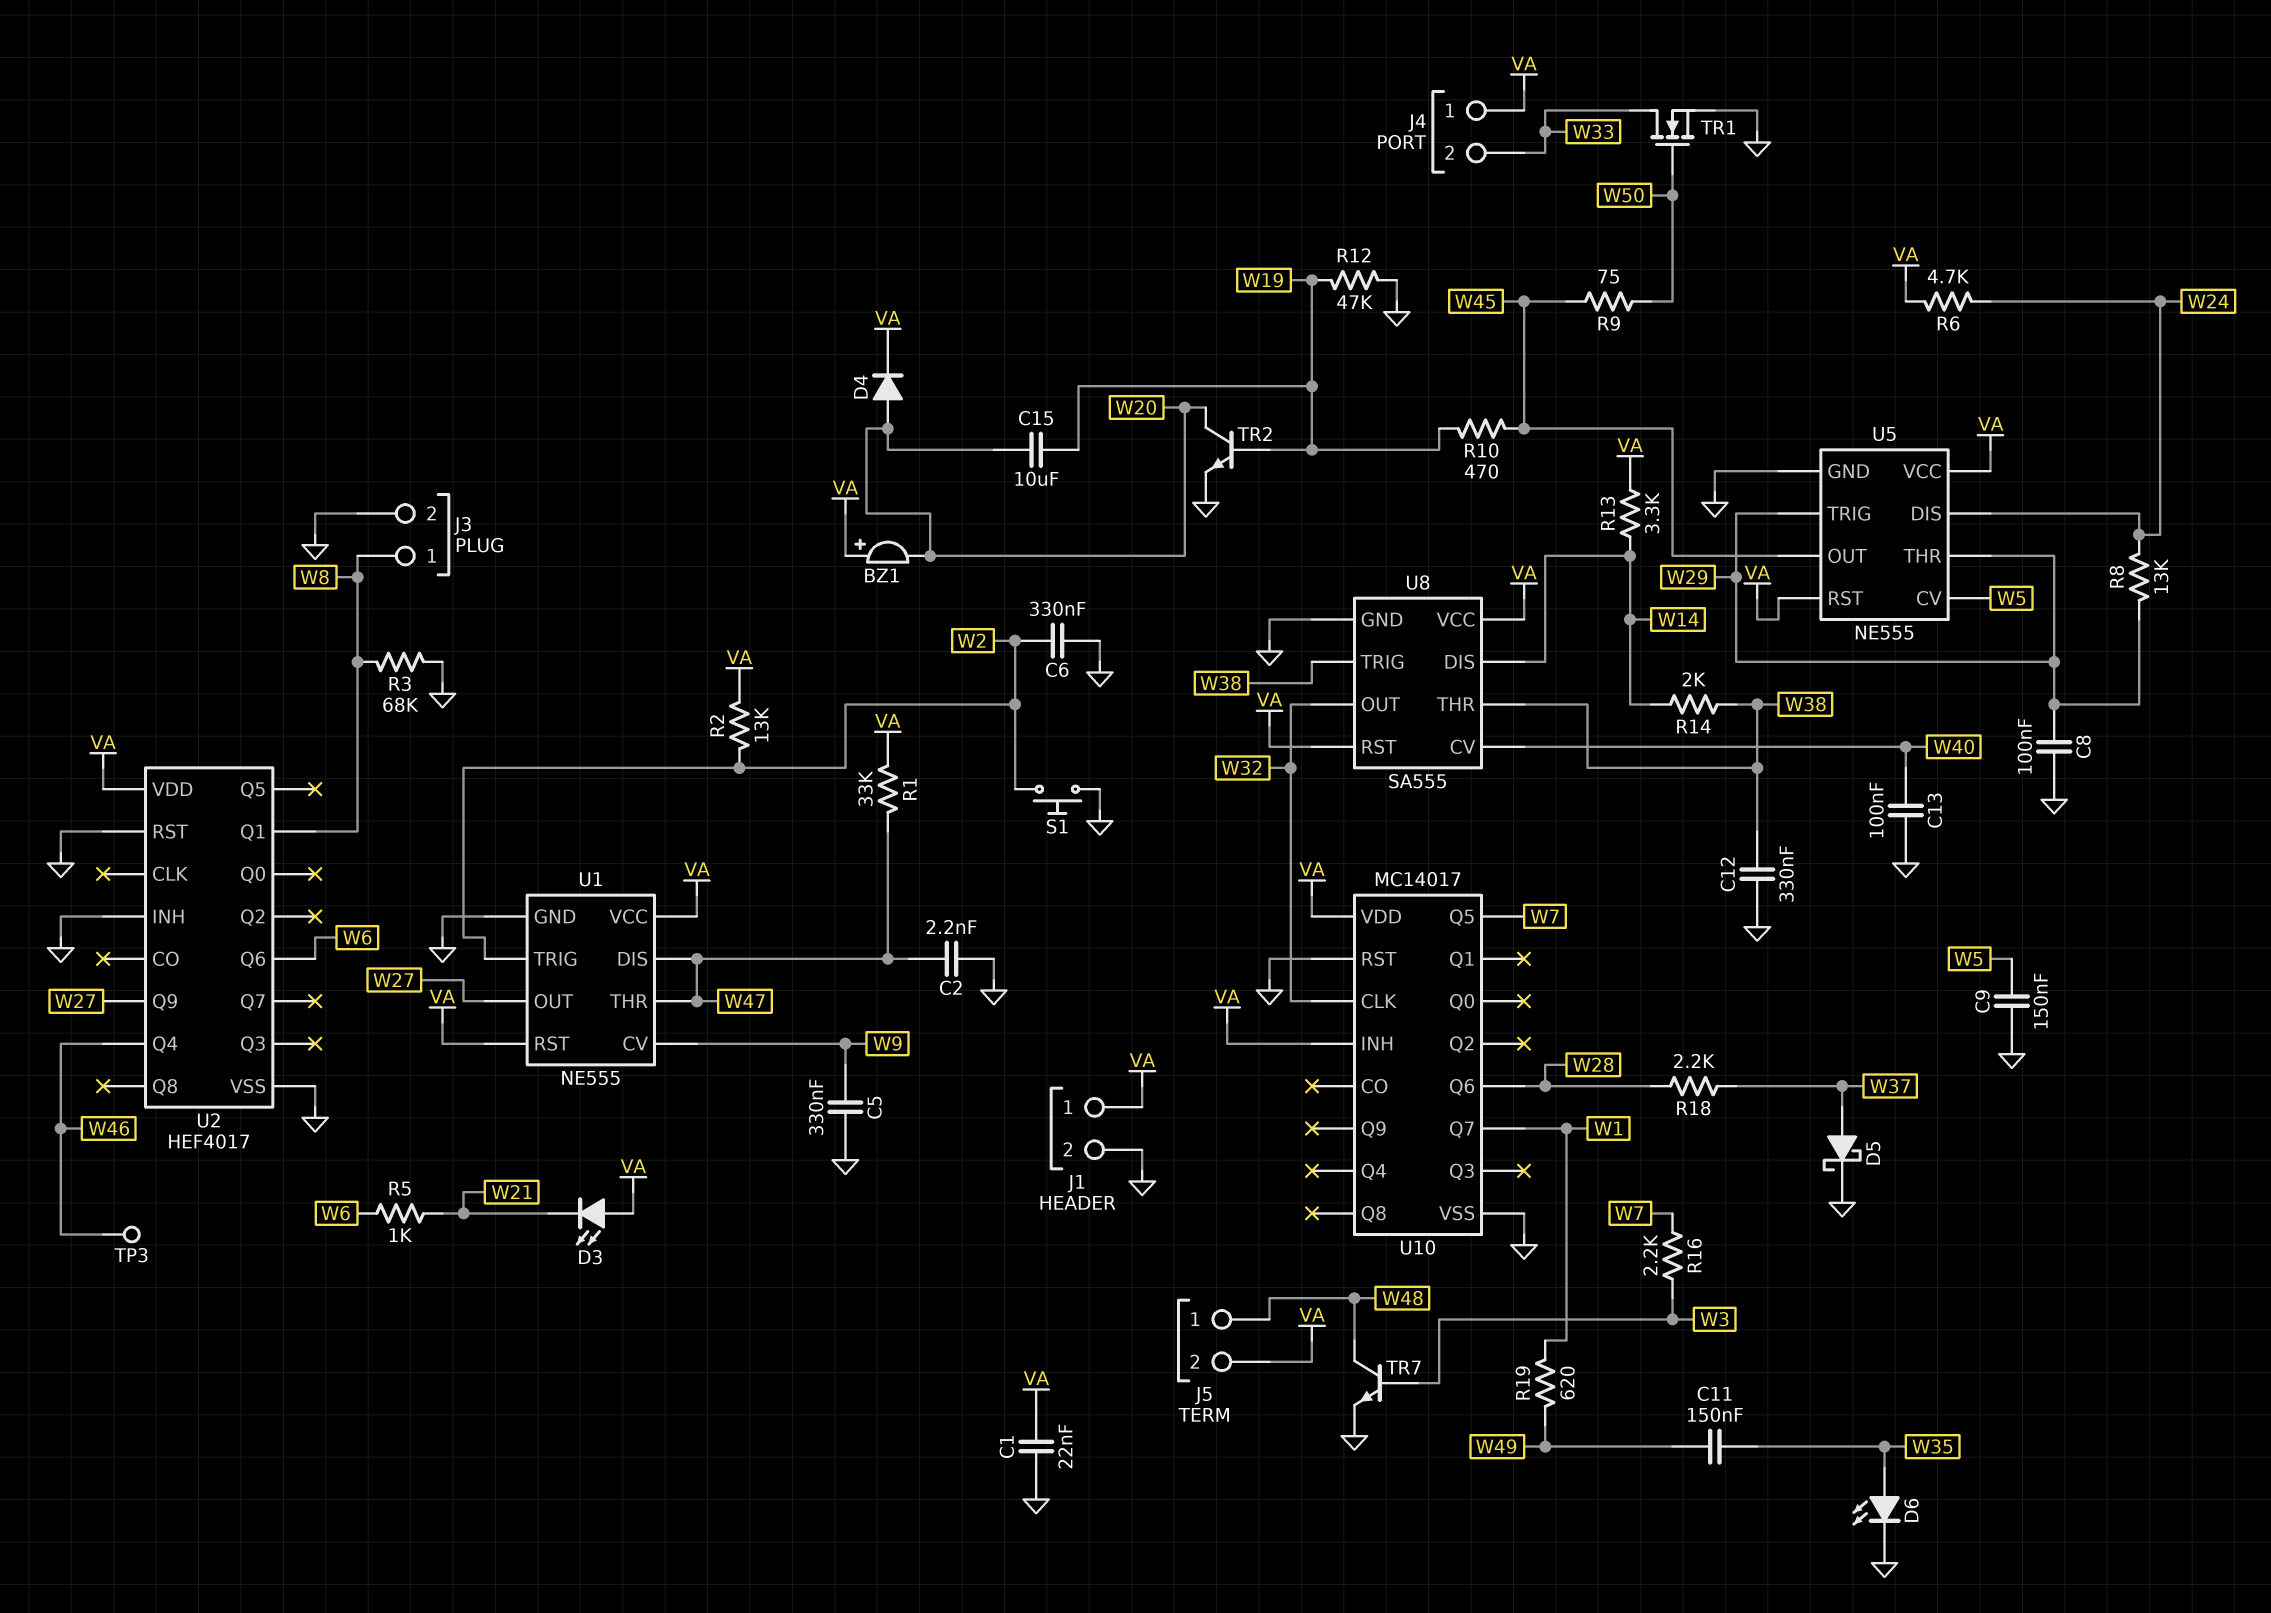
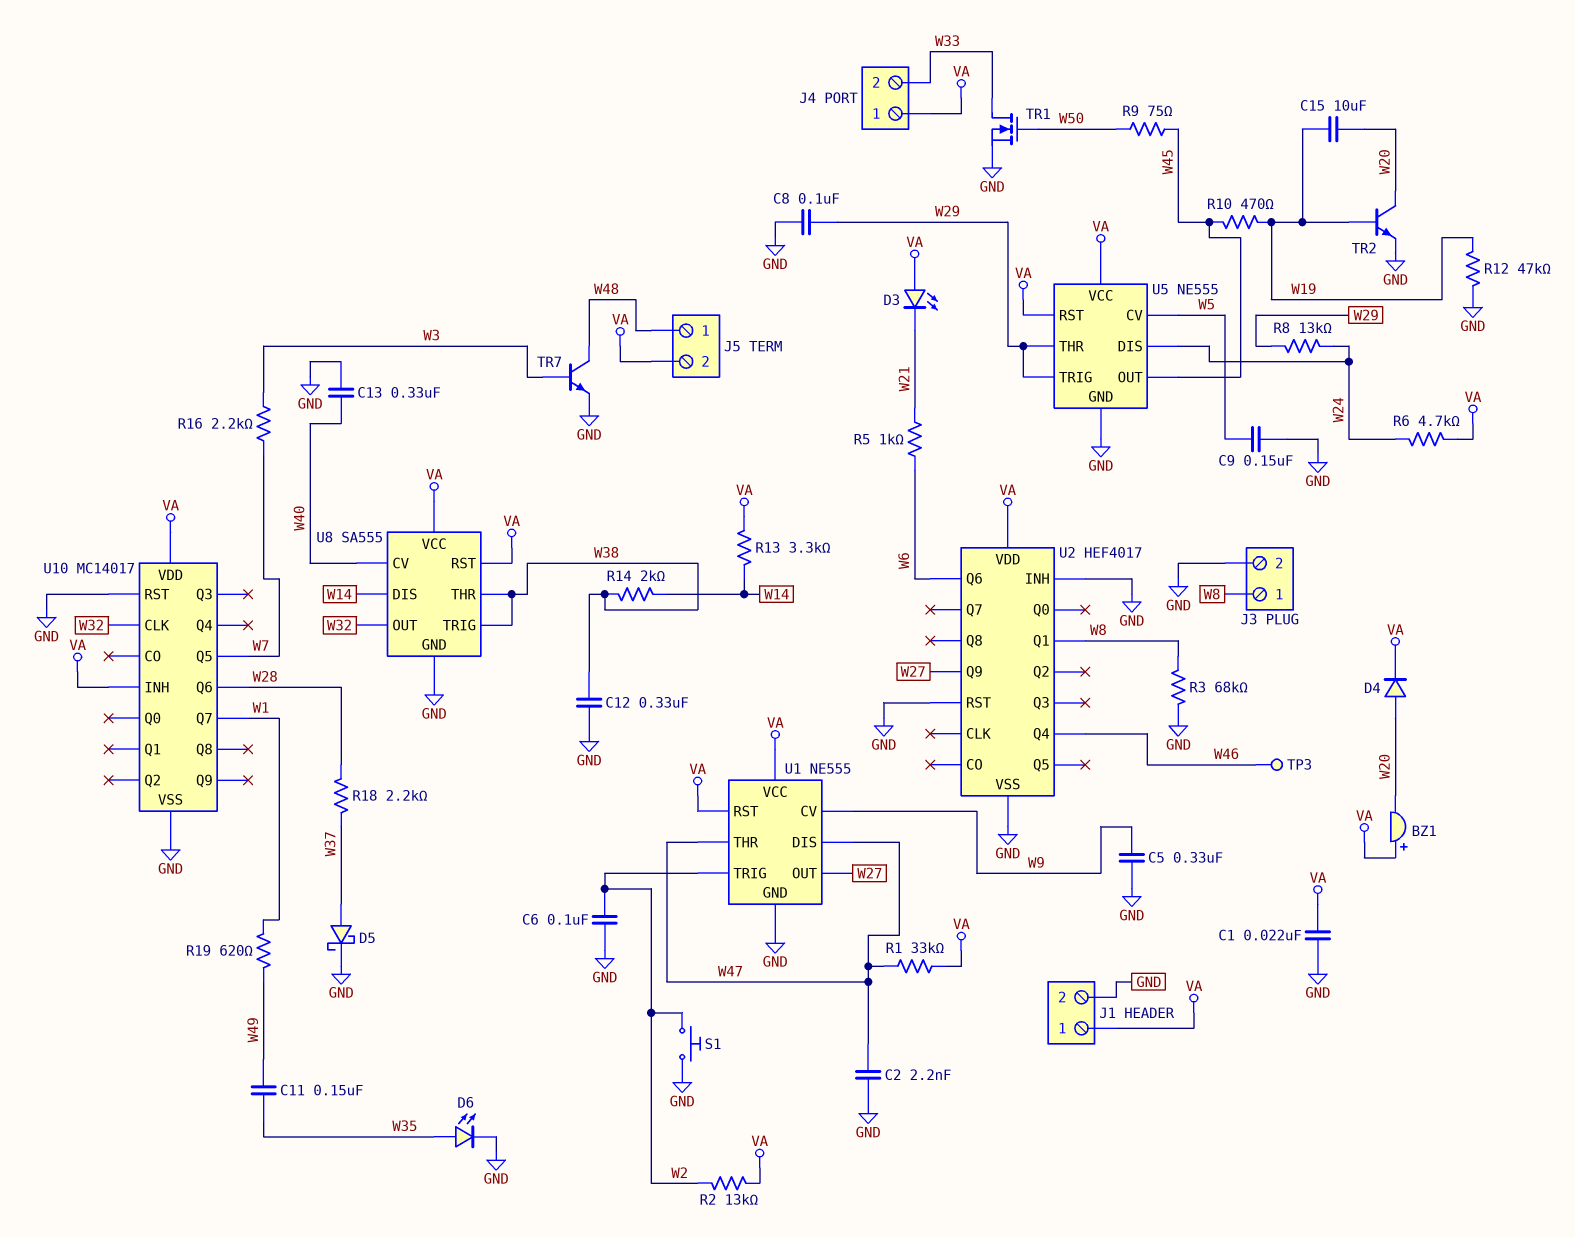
C6: 330nF (GND, W2) -> 100nF (GND, W2)
C13: 100nF (GND, W40) -> 330nF (GND, W40)

